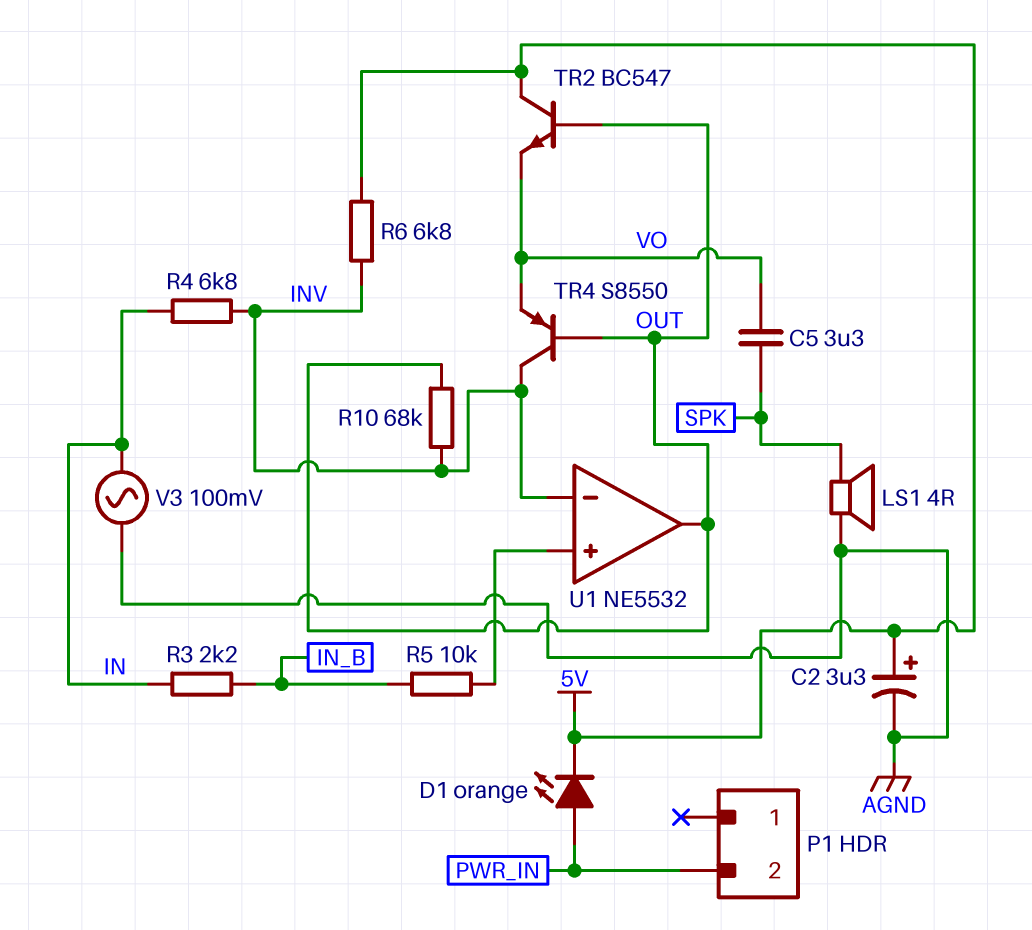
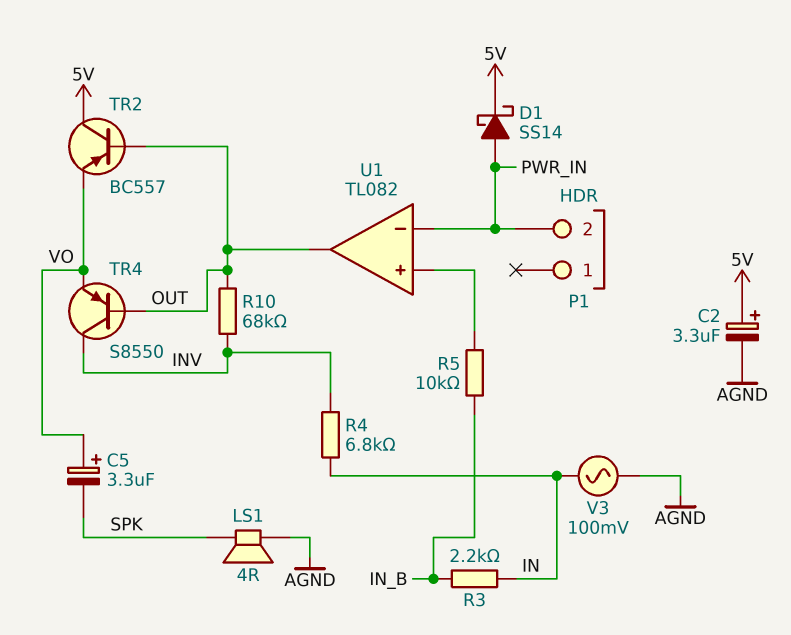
C5: 3.3uF (SPK, VO) -> 3.3uF (plus VO, minus SPK)
D1: LED orange (A PWR_IN, K 5V) -> schottky SS14 (A PWR_IN, K 5V)
R6: 6.8k (5V, INV) -> none
TR2: NPN BC547 (B OUT, C 5V, E VO) -> PNP BC557 (B OUT, C 5V, E VO)
U1: NE5532 -> TL082
U1 pin in-: INV -> PWR_IN

